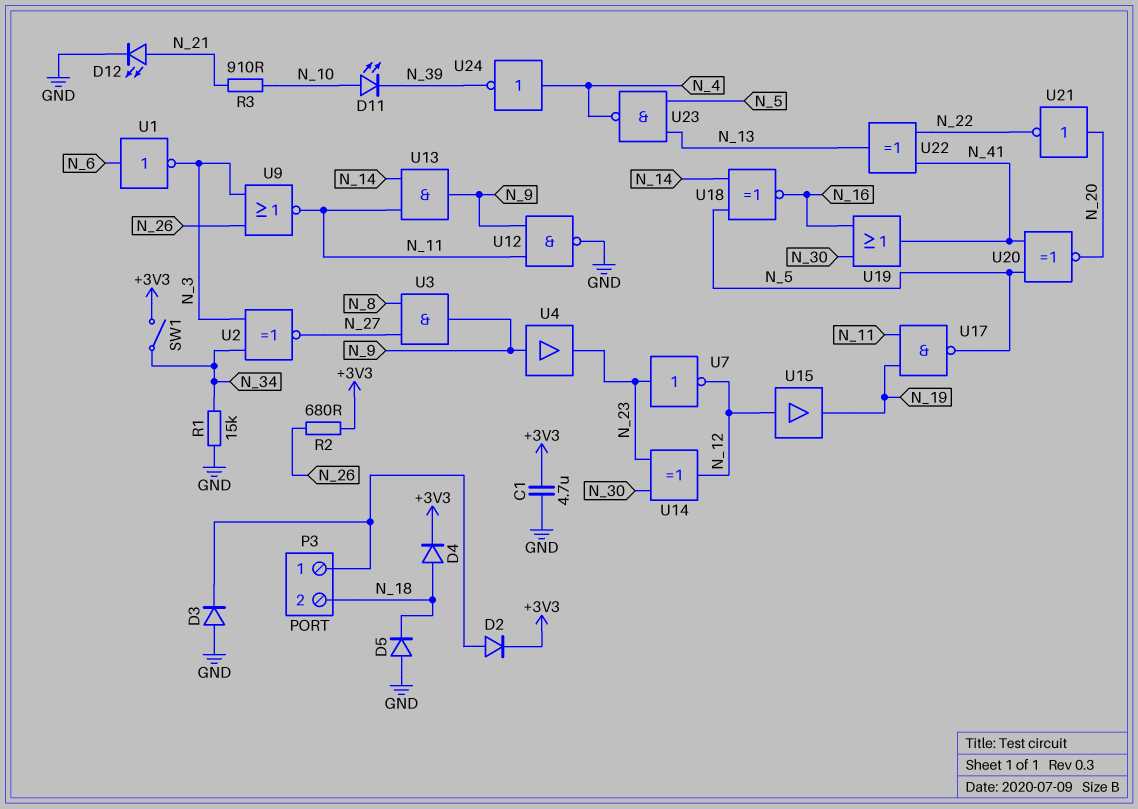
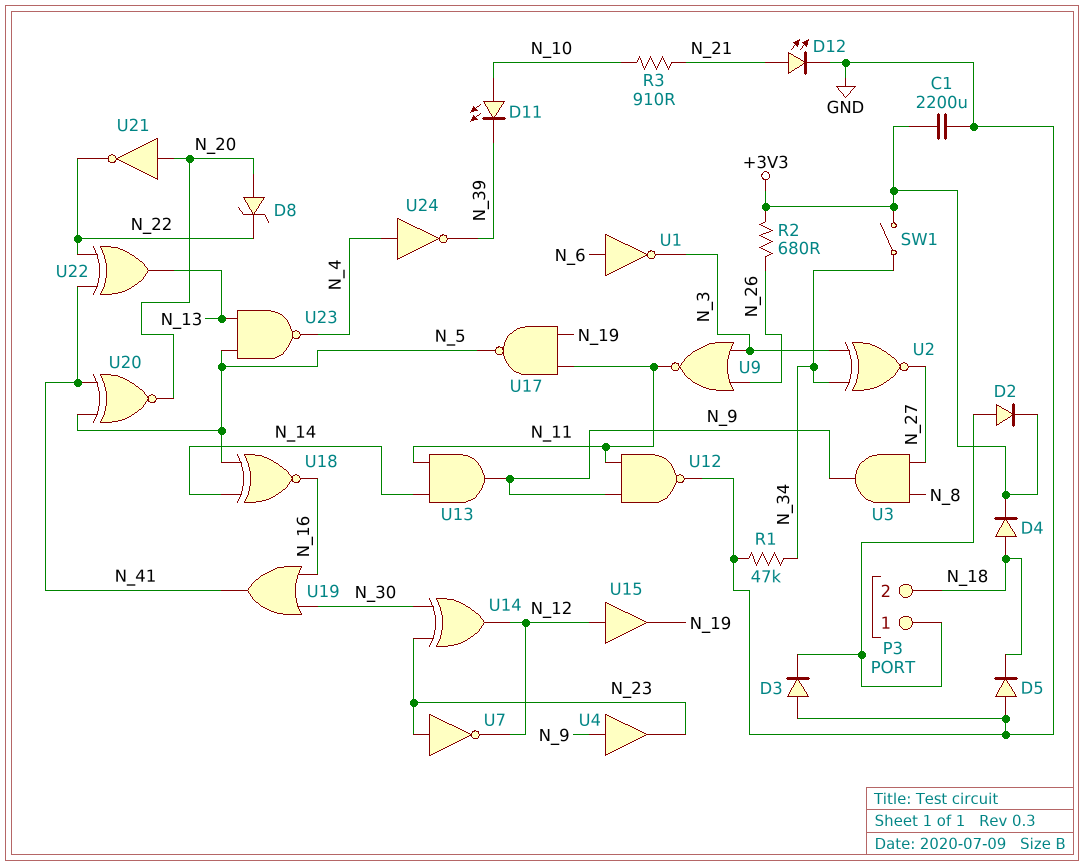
C1: 4.7uF (+3V3, GND) -> 2200uF (+3V3, GND)
D8: none -> zener (A N_20, K N_22)
R1: 15k (GND, N_34) -> 47k (GND, N_34)

